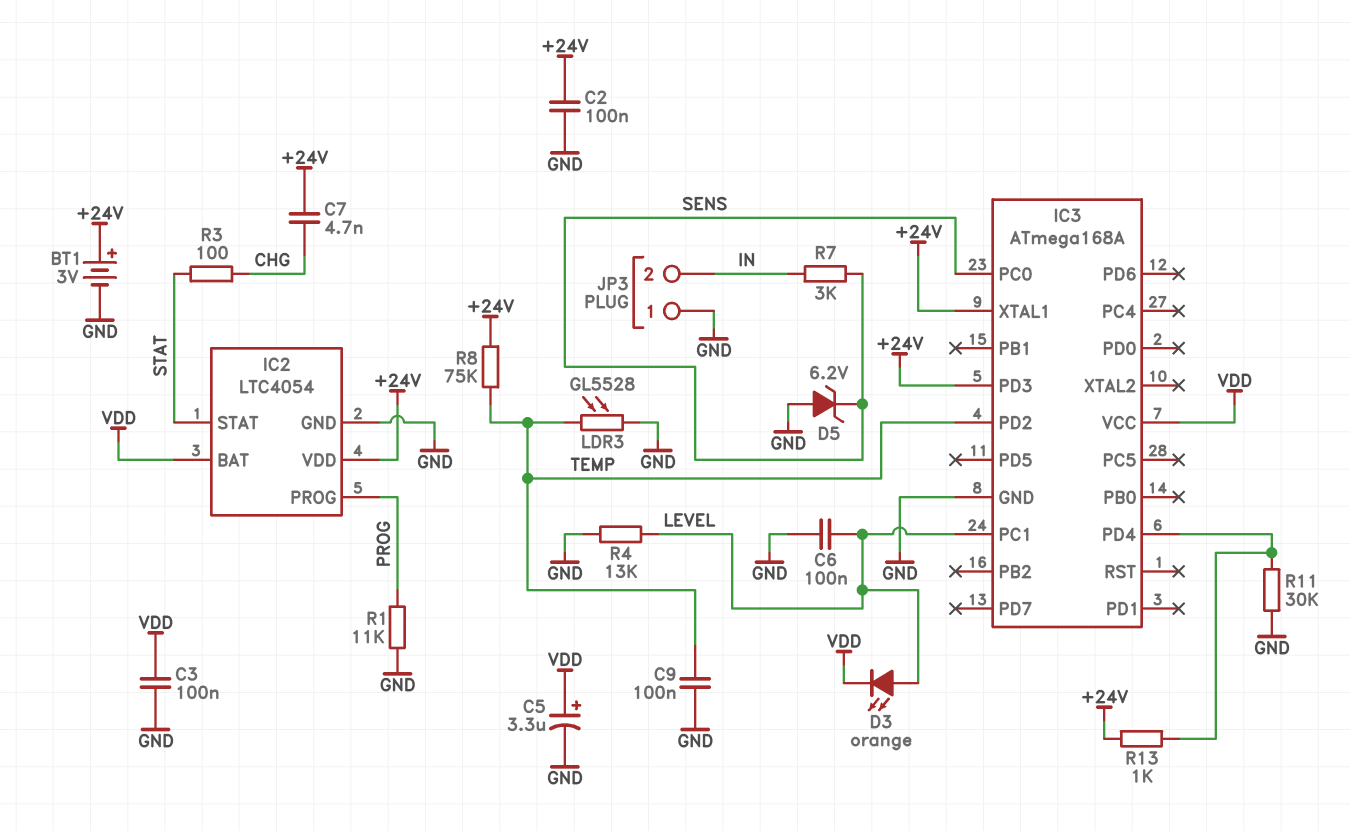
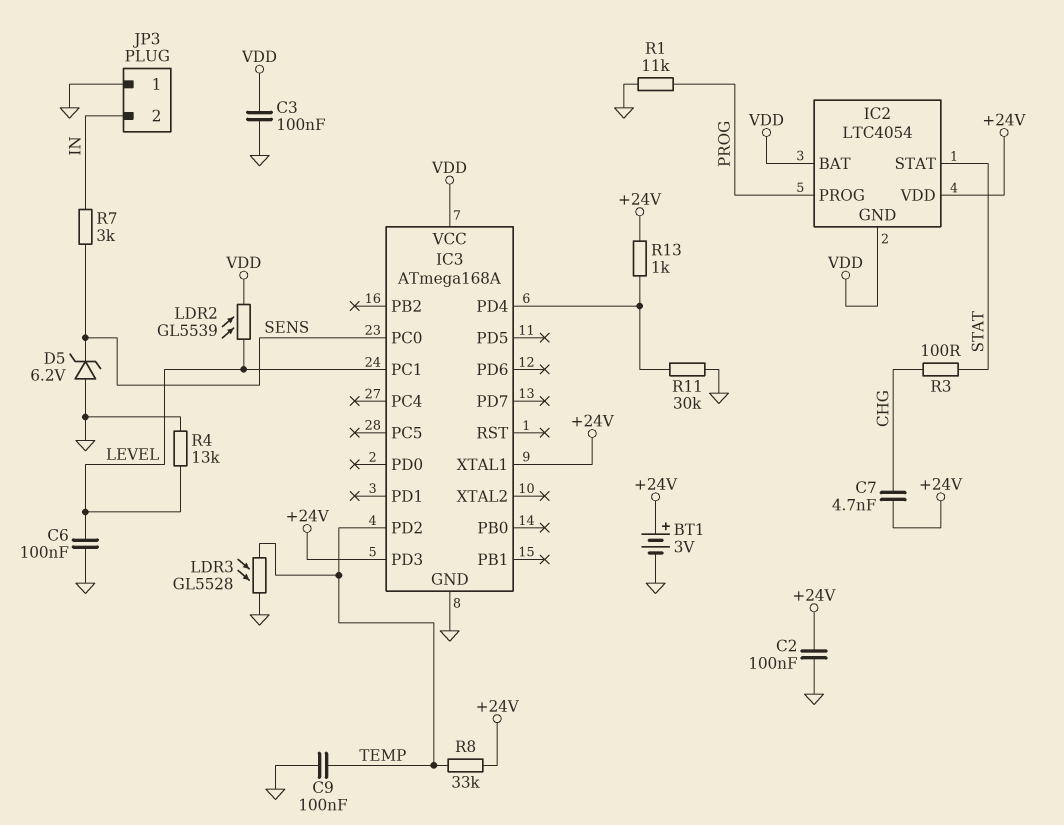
C5: 3.3uF (plus VDD, minus GND) -> none
D3: LED orange (A LEVEL, K VDD) -> none
IC2 pin GND: GND -> VDD
LDR2: none -> GL5539 (LEVEL, VDD)
R8: 75k (+24V, TEMP) -> 33k (+24V, TEMP)

